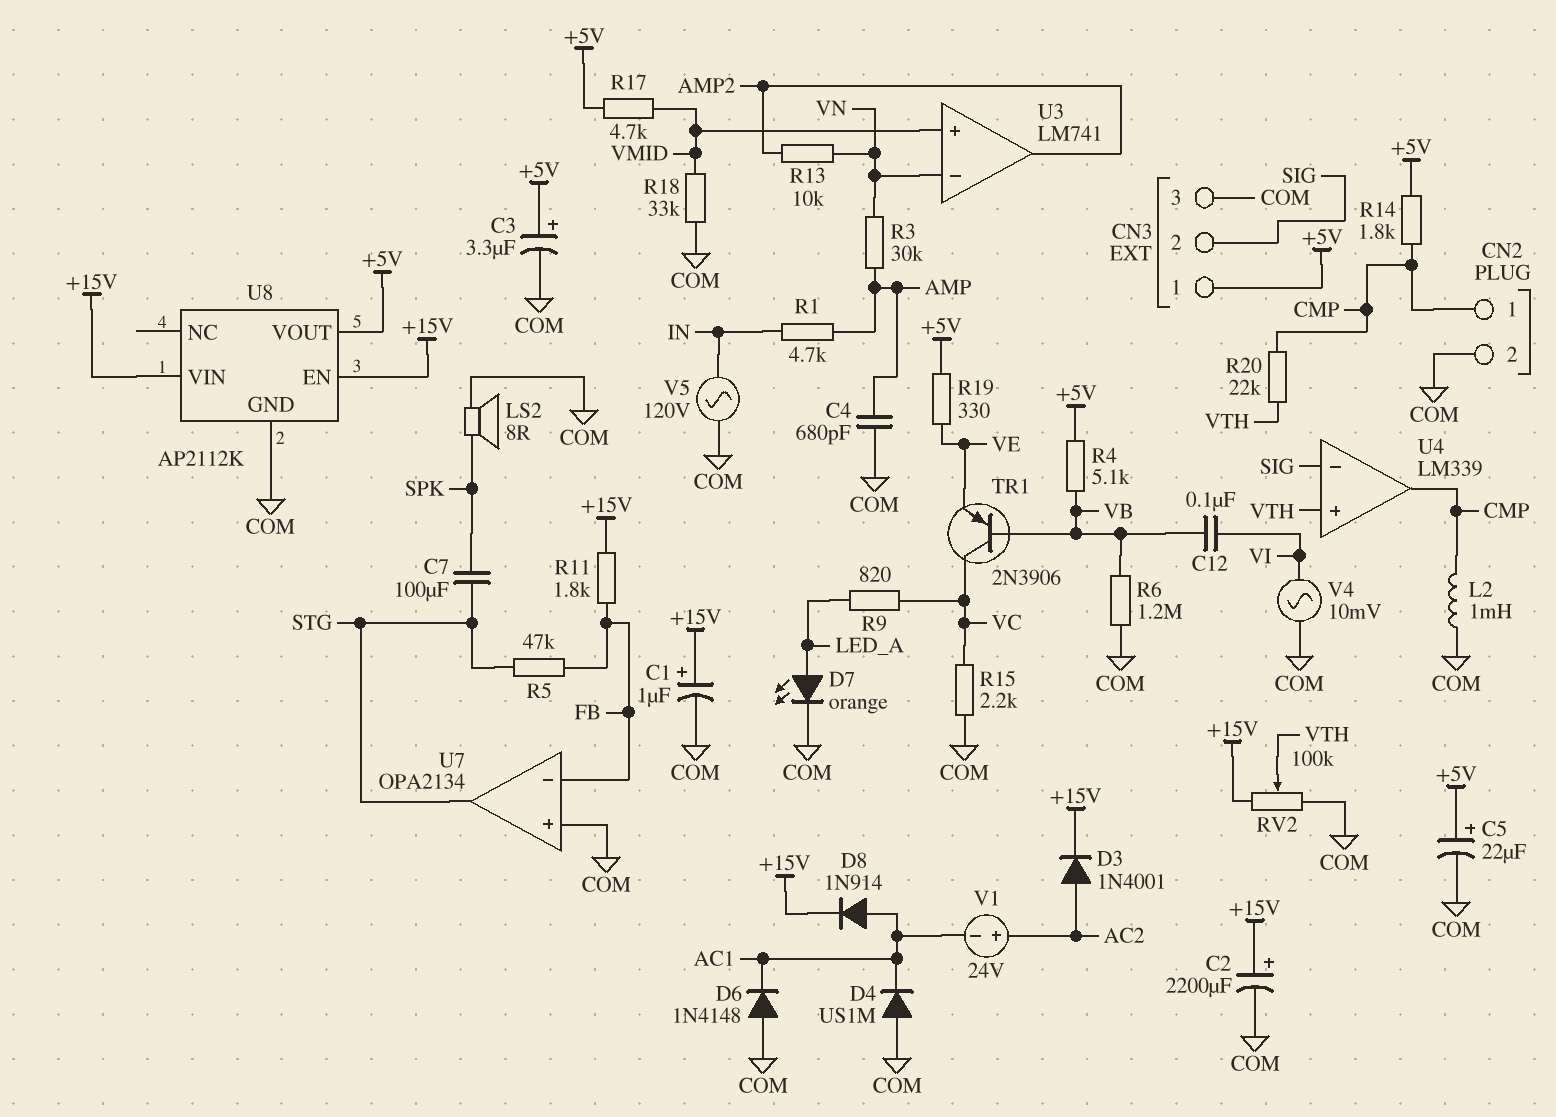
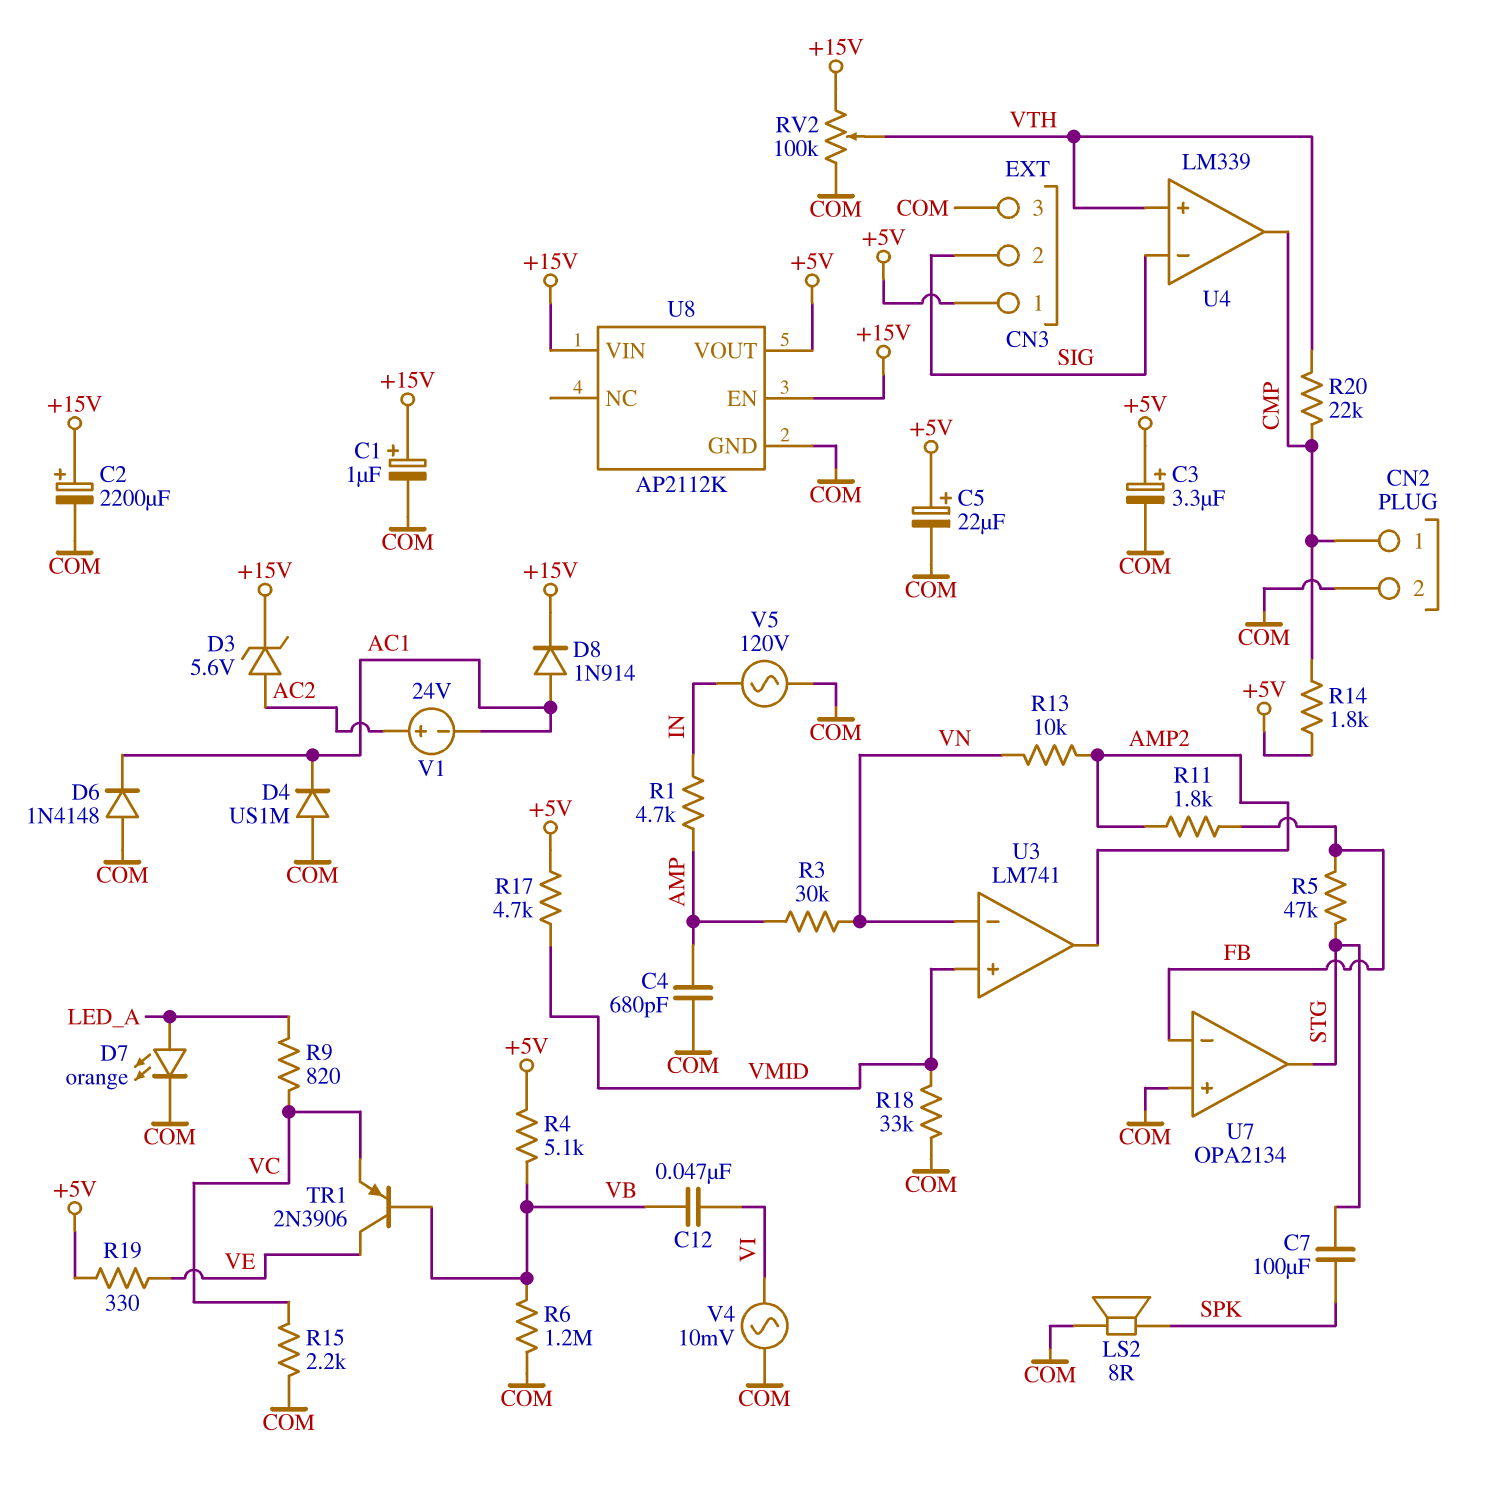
C12: 100nF (VB, VI) -> 47nF (VB, VI)
D3: diode 1N4001 (A AC2, K +15V) -> zener 5.6V (A AC2, K +15V)
L2: 1mH (CMP, COM) -> none
R11: 1.8k (+15V, FB) -> 1.8k (AMP2, FB)
TR1: PNP 2N3906 (B VB, C VC, E VE) -> PNP 2N3906 (B VB, C VE, E VC)

